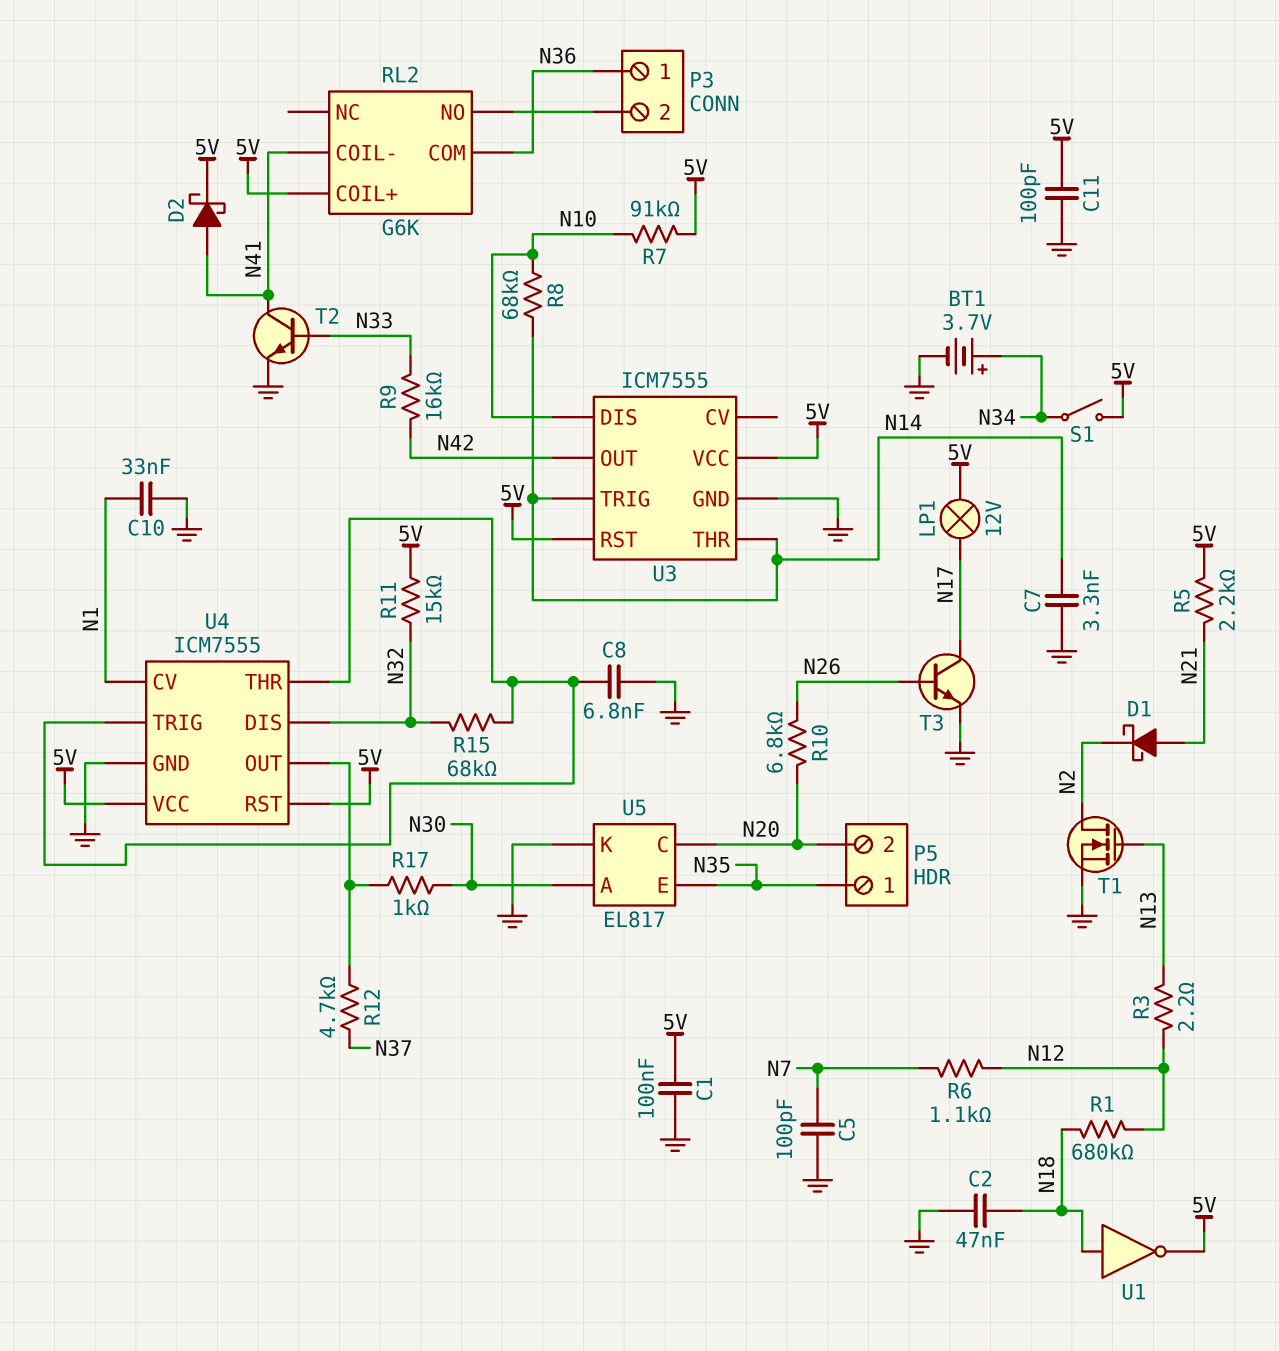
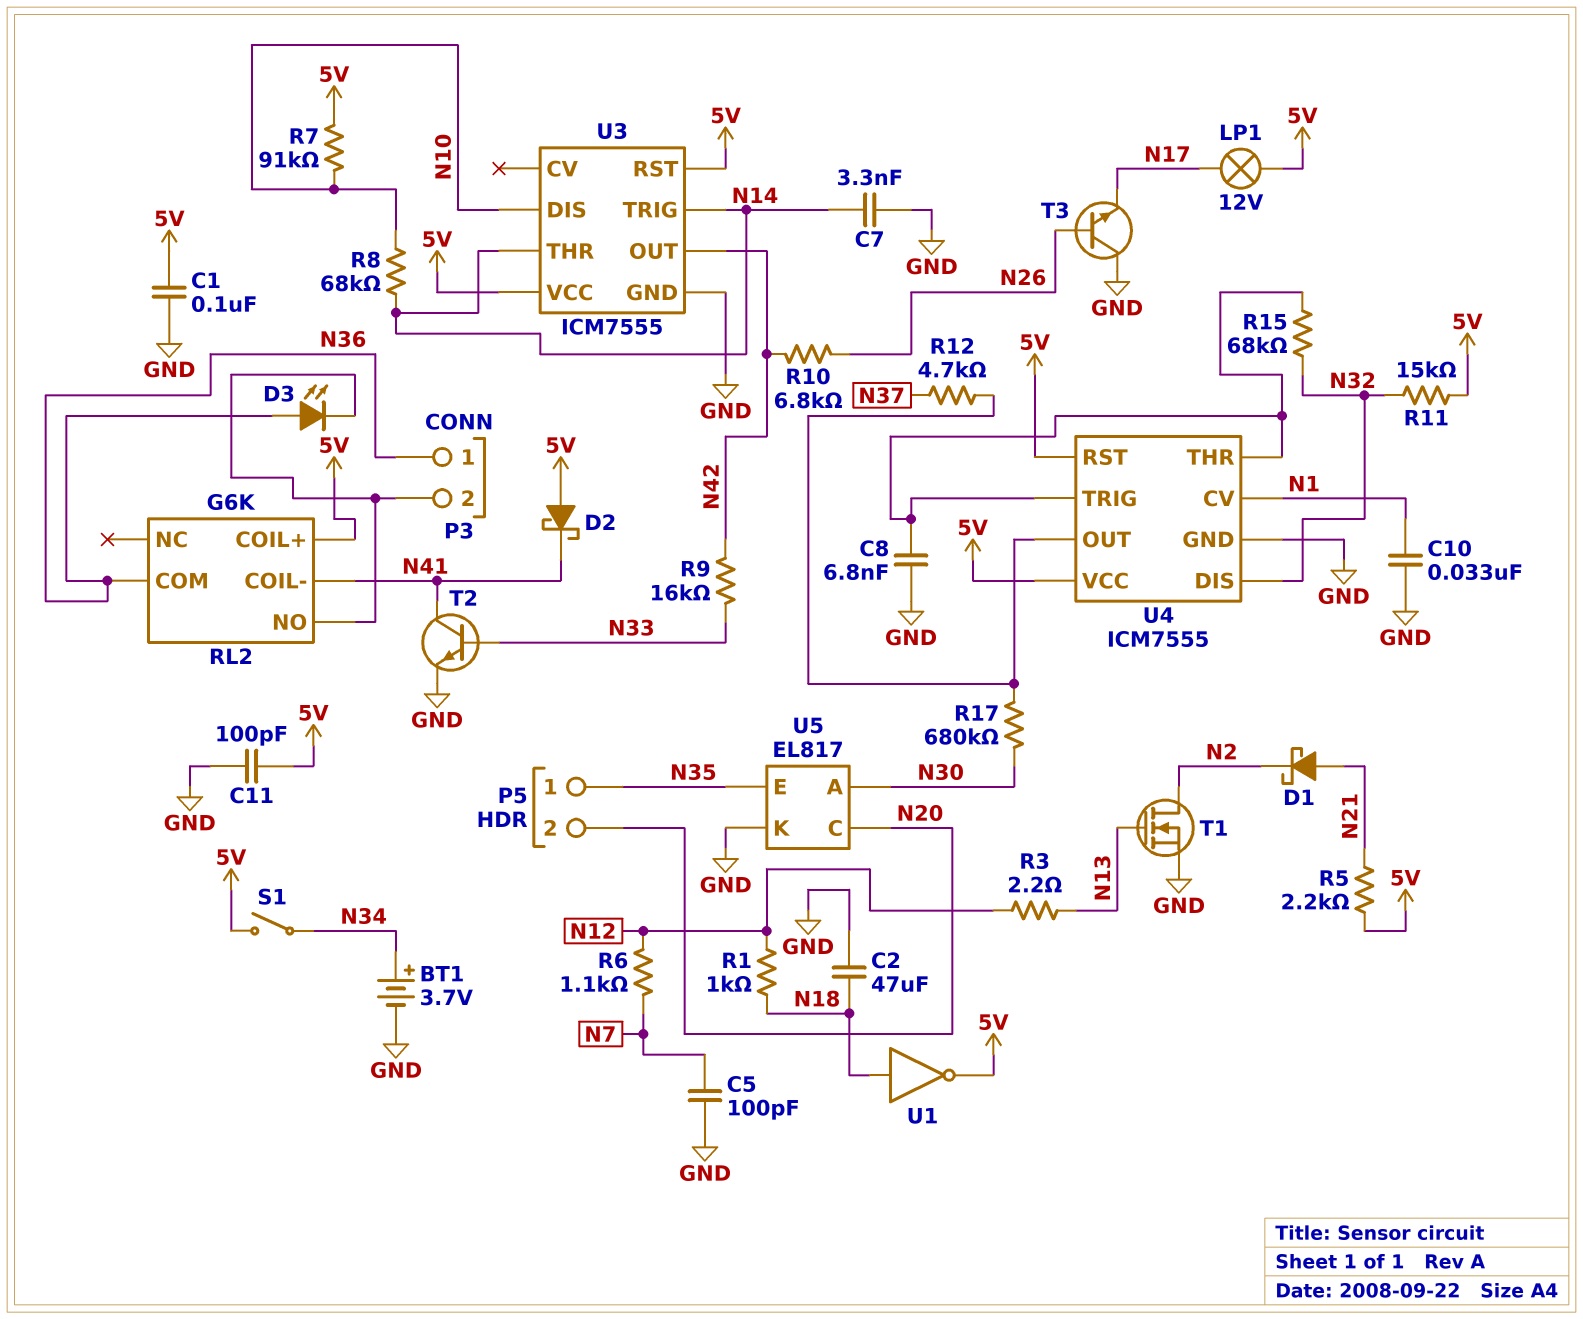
C2: 47nF (GND, N18) -> 47uF (GND, N18)
D2: schottky (A N41, K 5V) -> schottky (A 5V, K N41)
D3: none -> LED (A N36, K P3/2)
R1: 680k (N12, N18) -> 1k (N12, N18)
R10: 6.8k (N20, N26) -> 6.8k (N26, N42)
R17: 1k (N30, U4/OUT) -> 680k (N30, U4/OUT)
T3: NPN (B N26, C N17, E GND) -> NPN (B N26, C GND, E N17)

